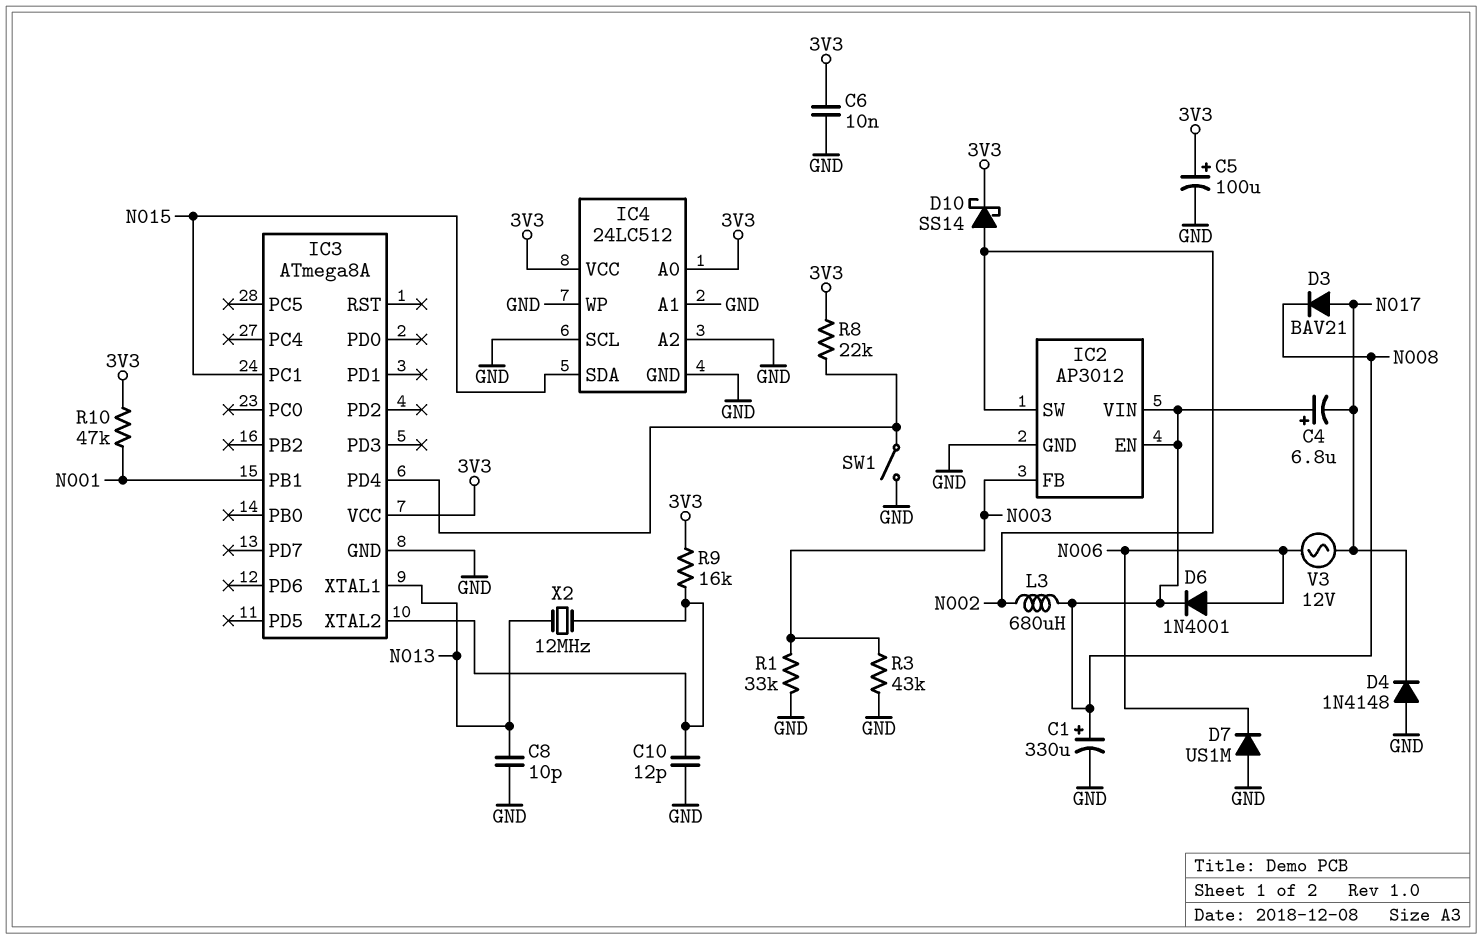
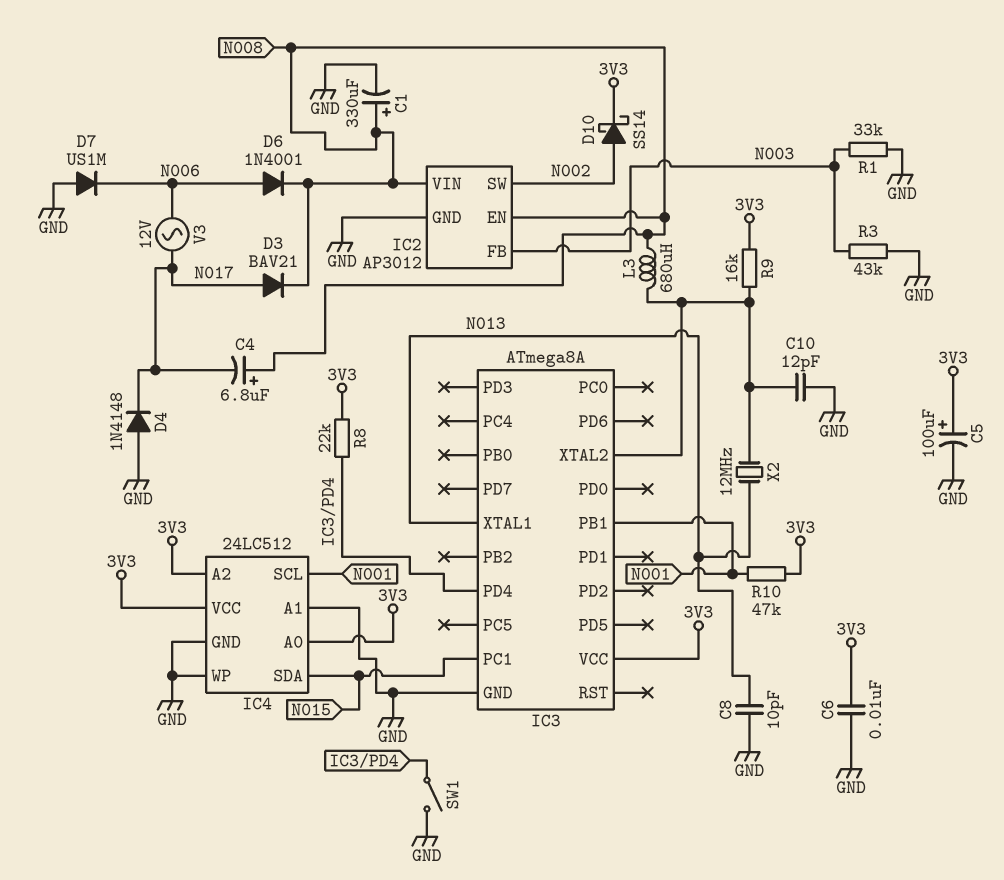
IC4 pin A2: GND -> 3V3
IC4 pin SCL: GND -> N001
L3: 680uH (N002, N008) -> 680uH (IC3/XTAL2, N008)

